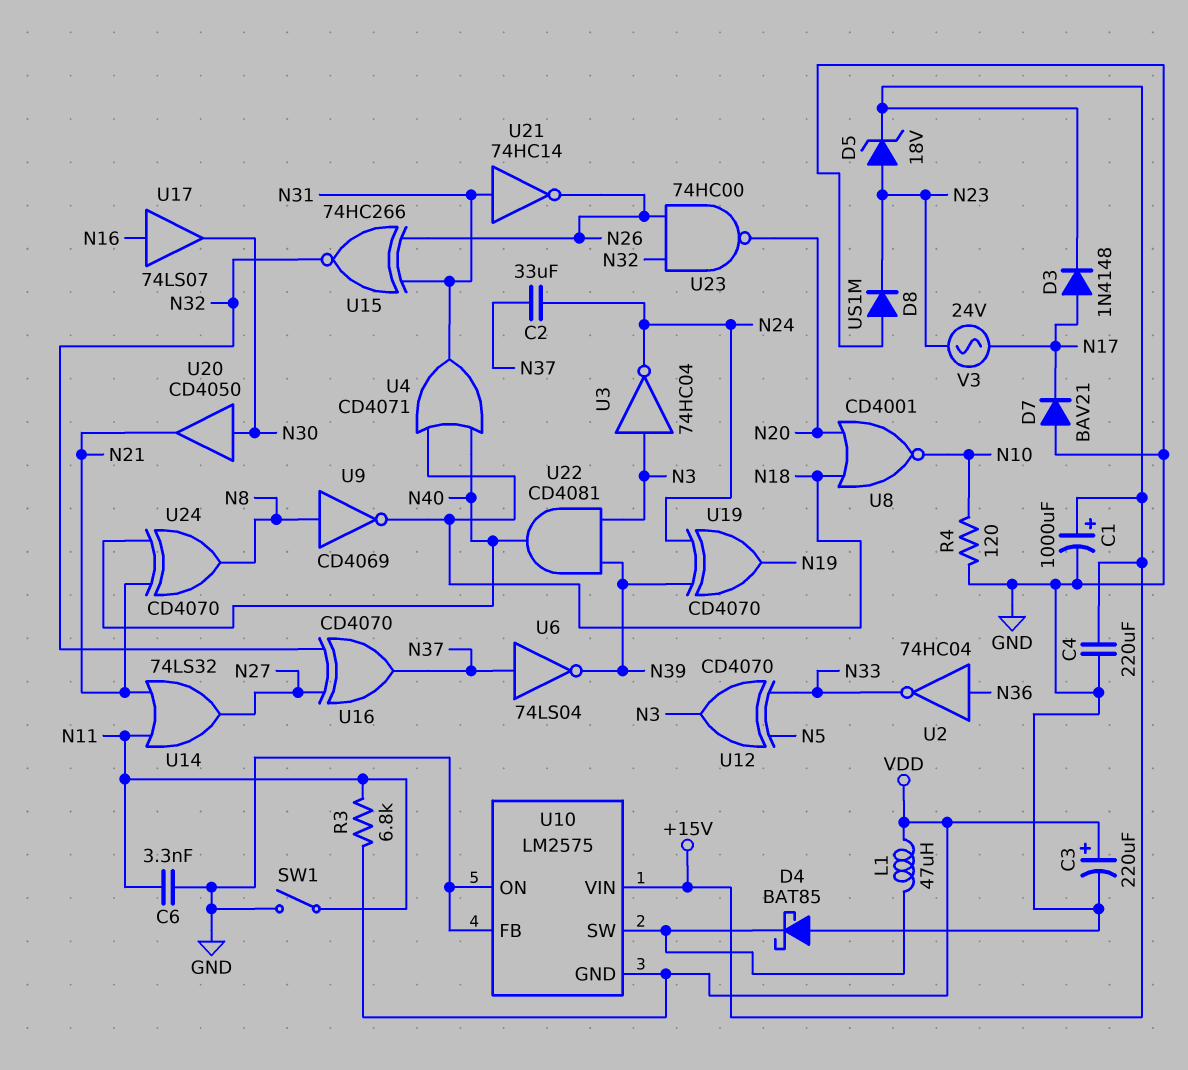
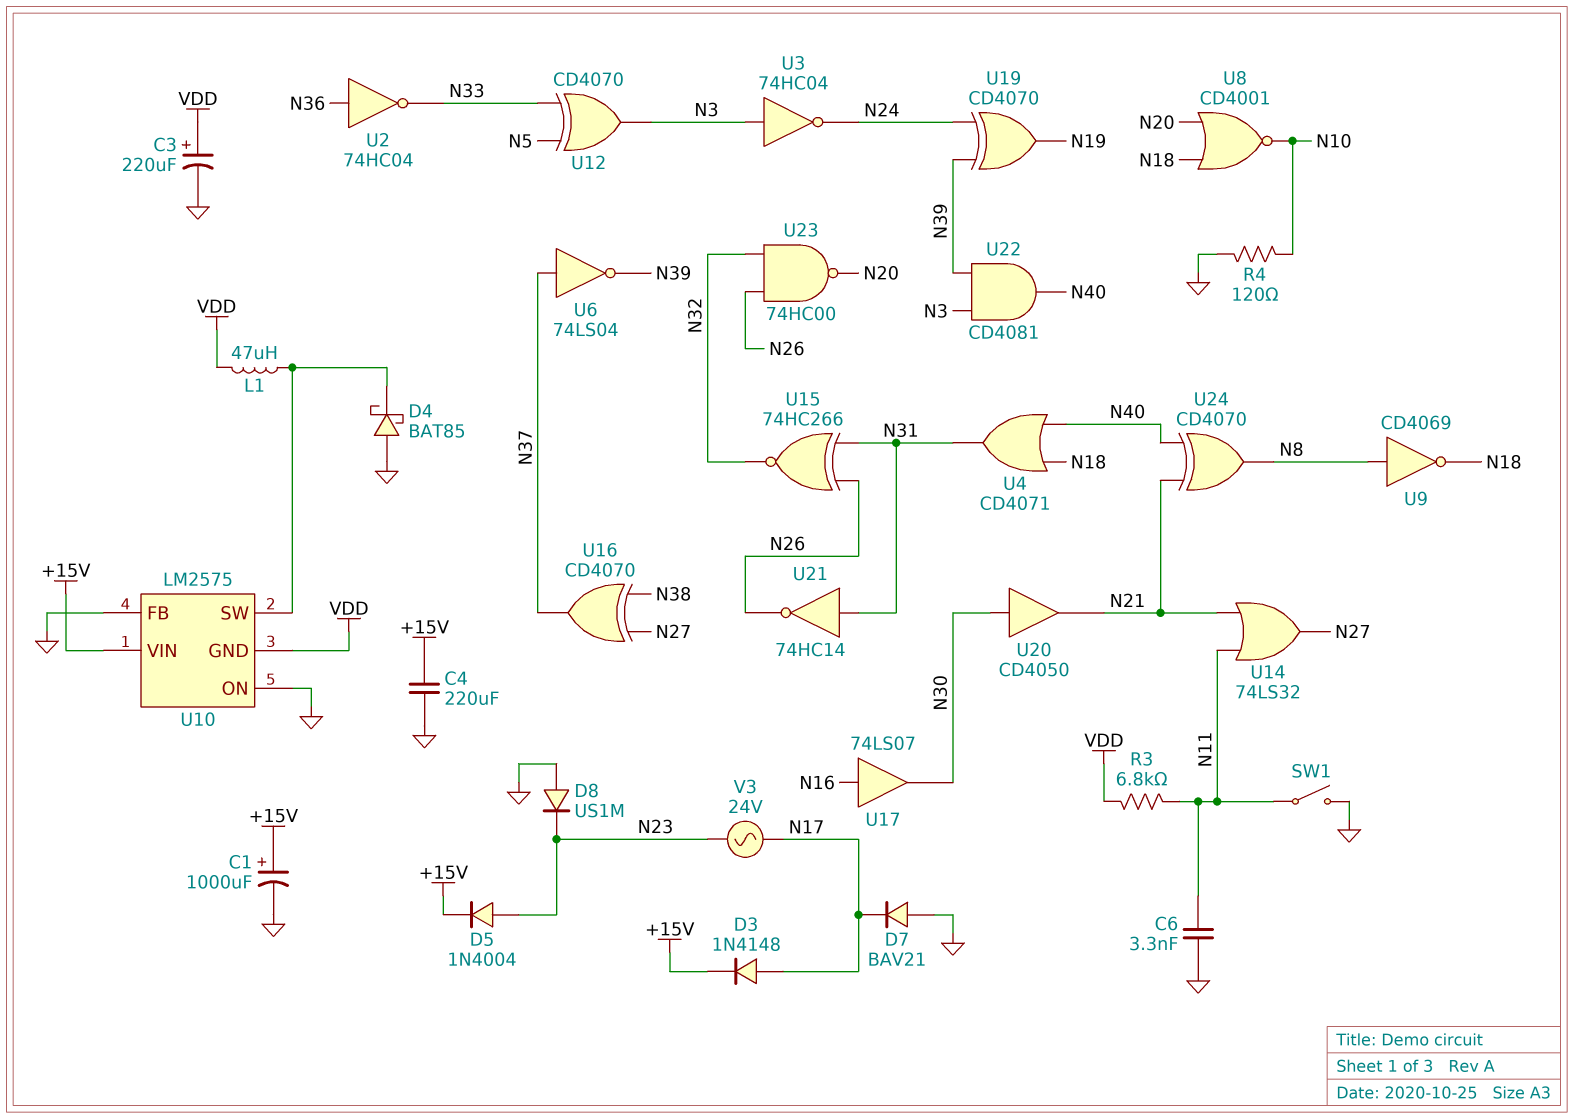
C2: 33uF (N24, N37) -> none
D5: zener 18V (A N23, K +15V) -> diode 1N4004 (A N23, K +15V)
U16: XOR CD4070 (in N27, in N32, out N37) -> XOR CD4070 (in N27, in N38, out N37)

